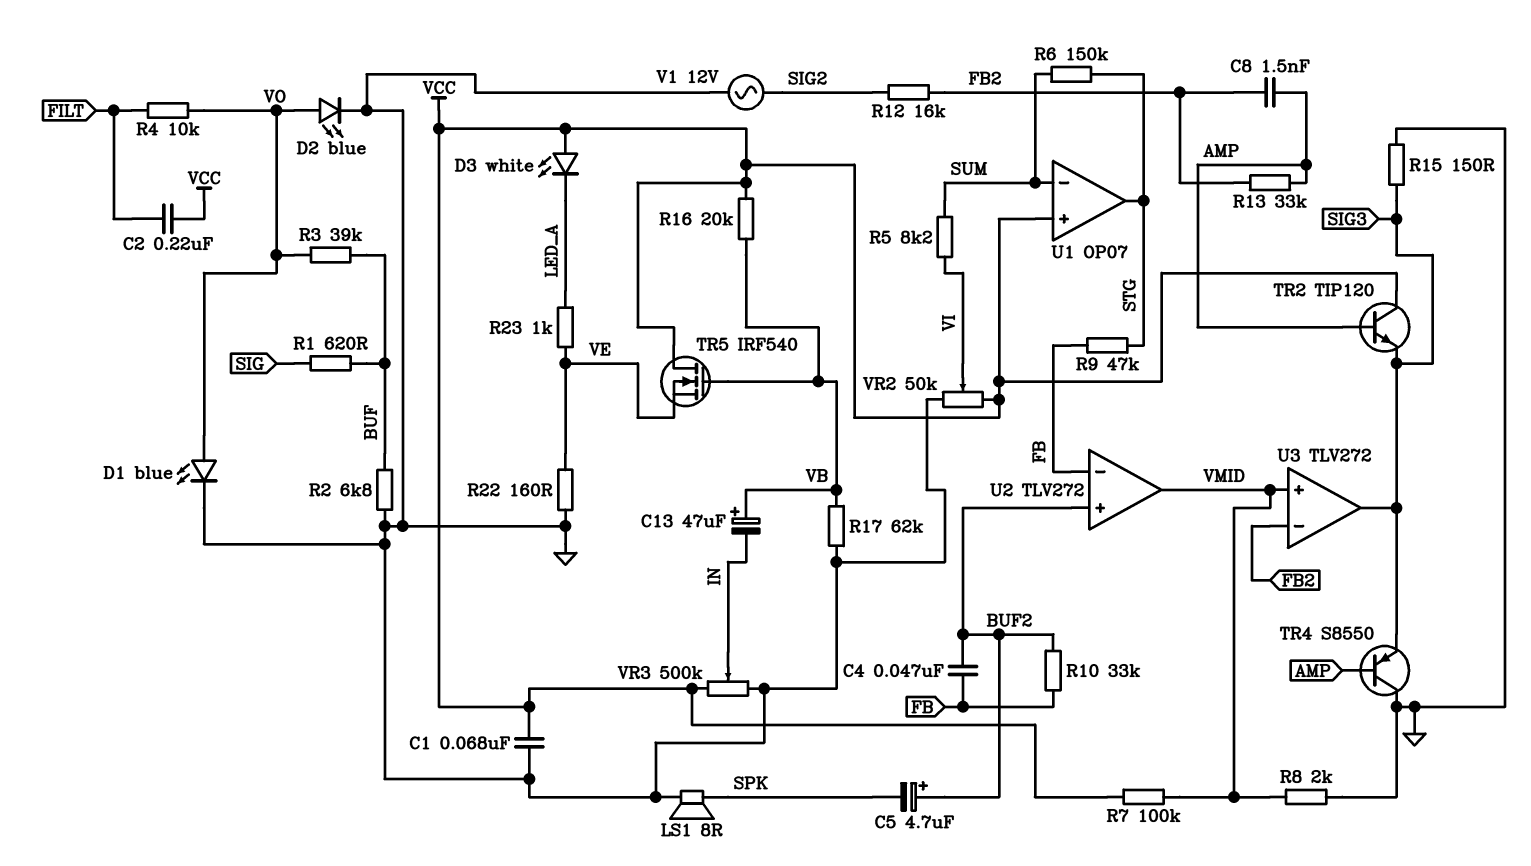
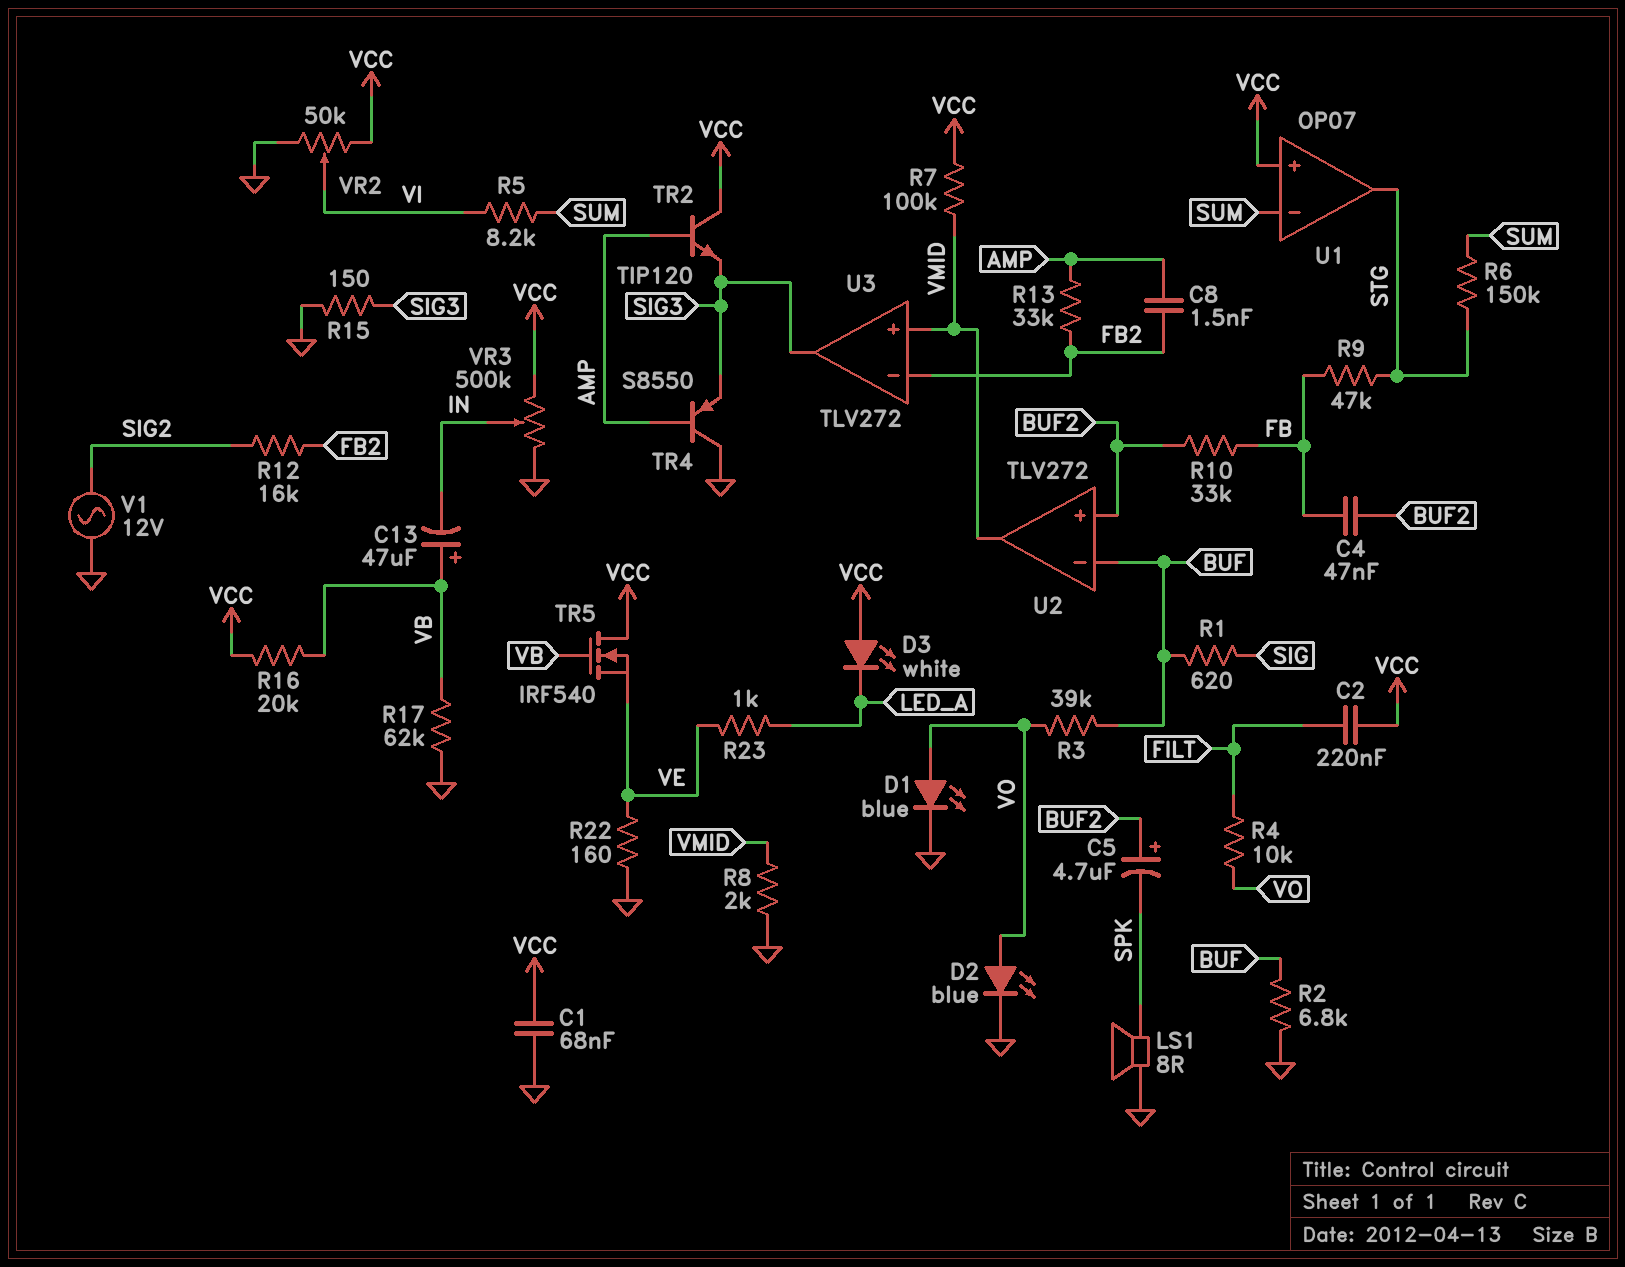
U2 pin in-: FB -> BUF

